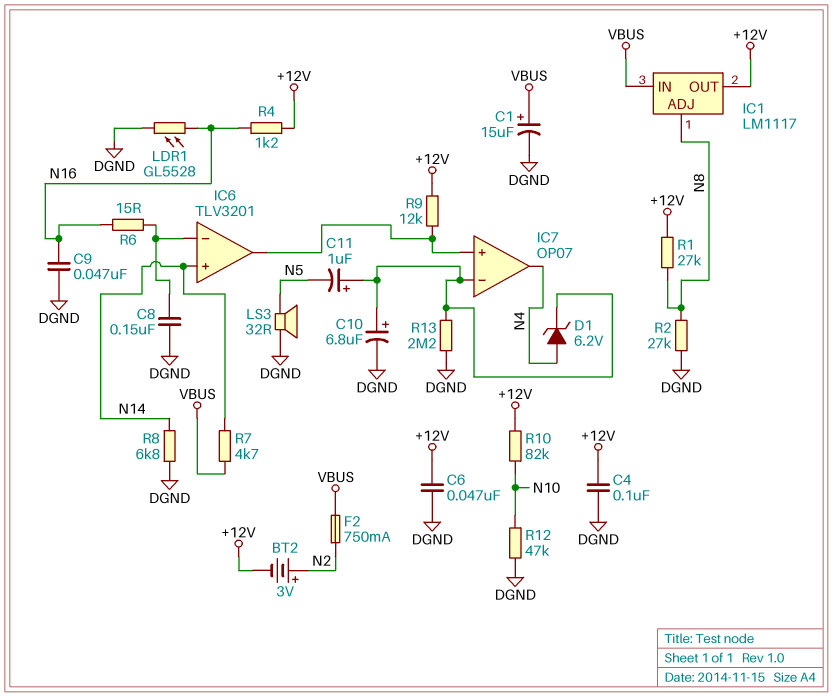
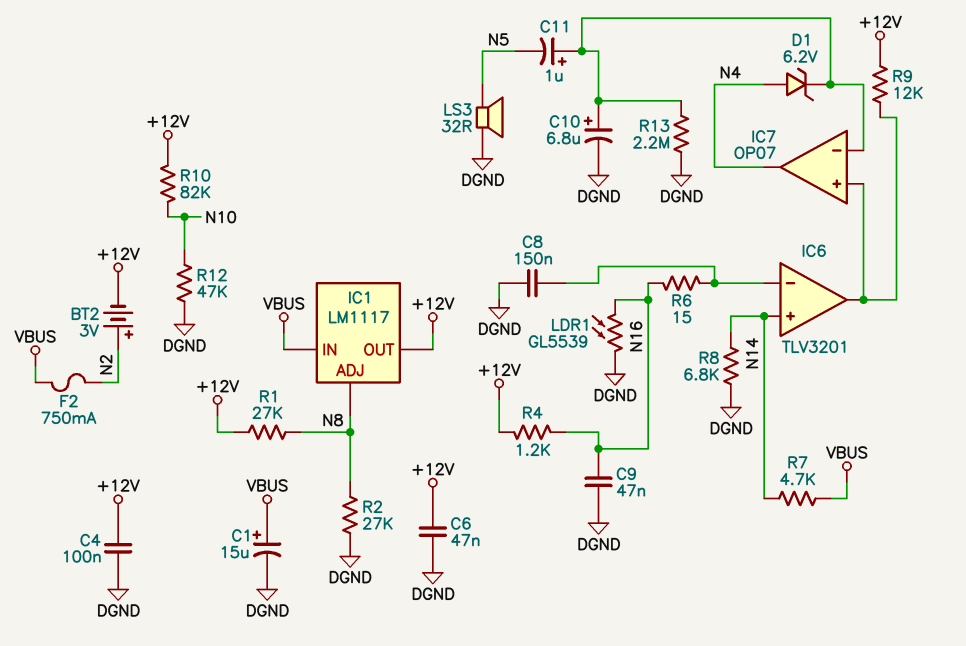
LDR1: GL5528 (DGND, N16) -> GL5539 (DGND, N16)

